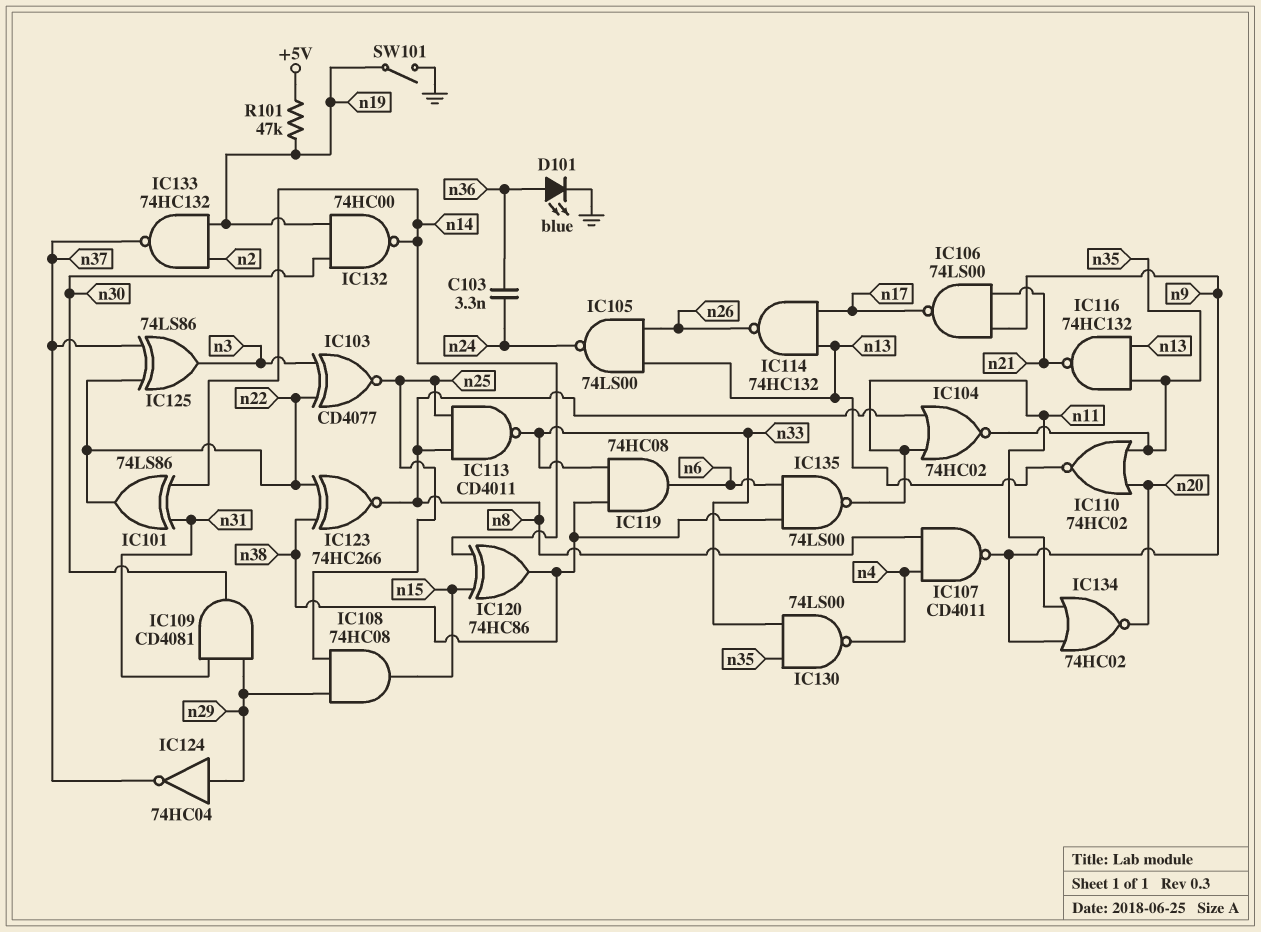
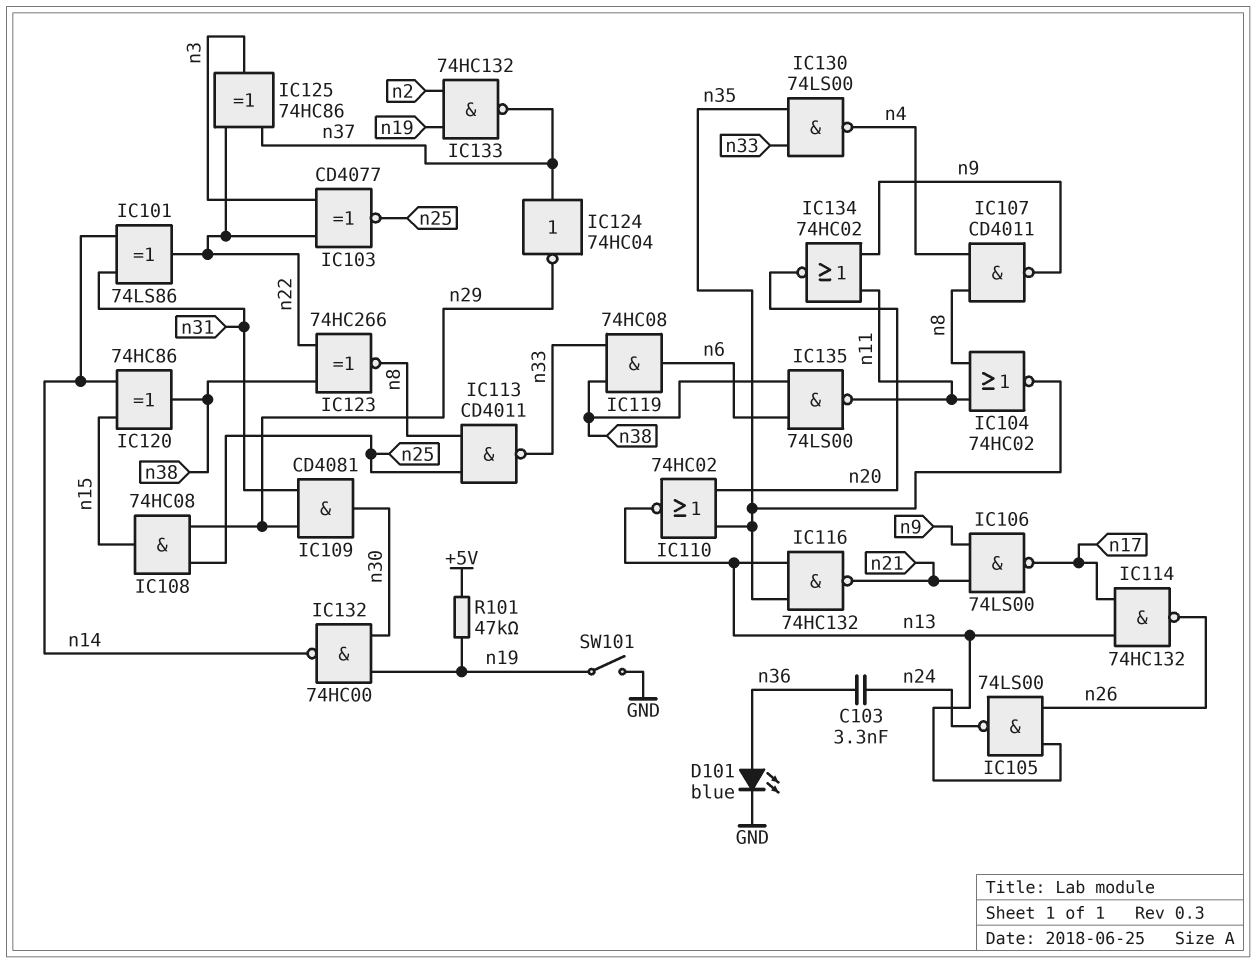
IC124: NOT 74HC04 (in n29, out n37) -> NOT 74HC04 (in n37, out n29)
IC125: XOR 74LS86 (in n22, in n37, out n3) -> XOR 74HC86 (in n22, in n37, out n3)

